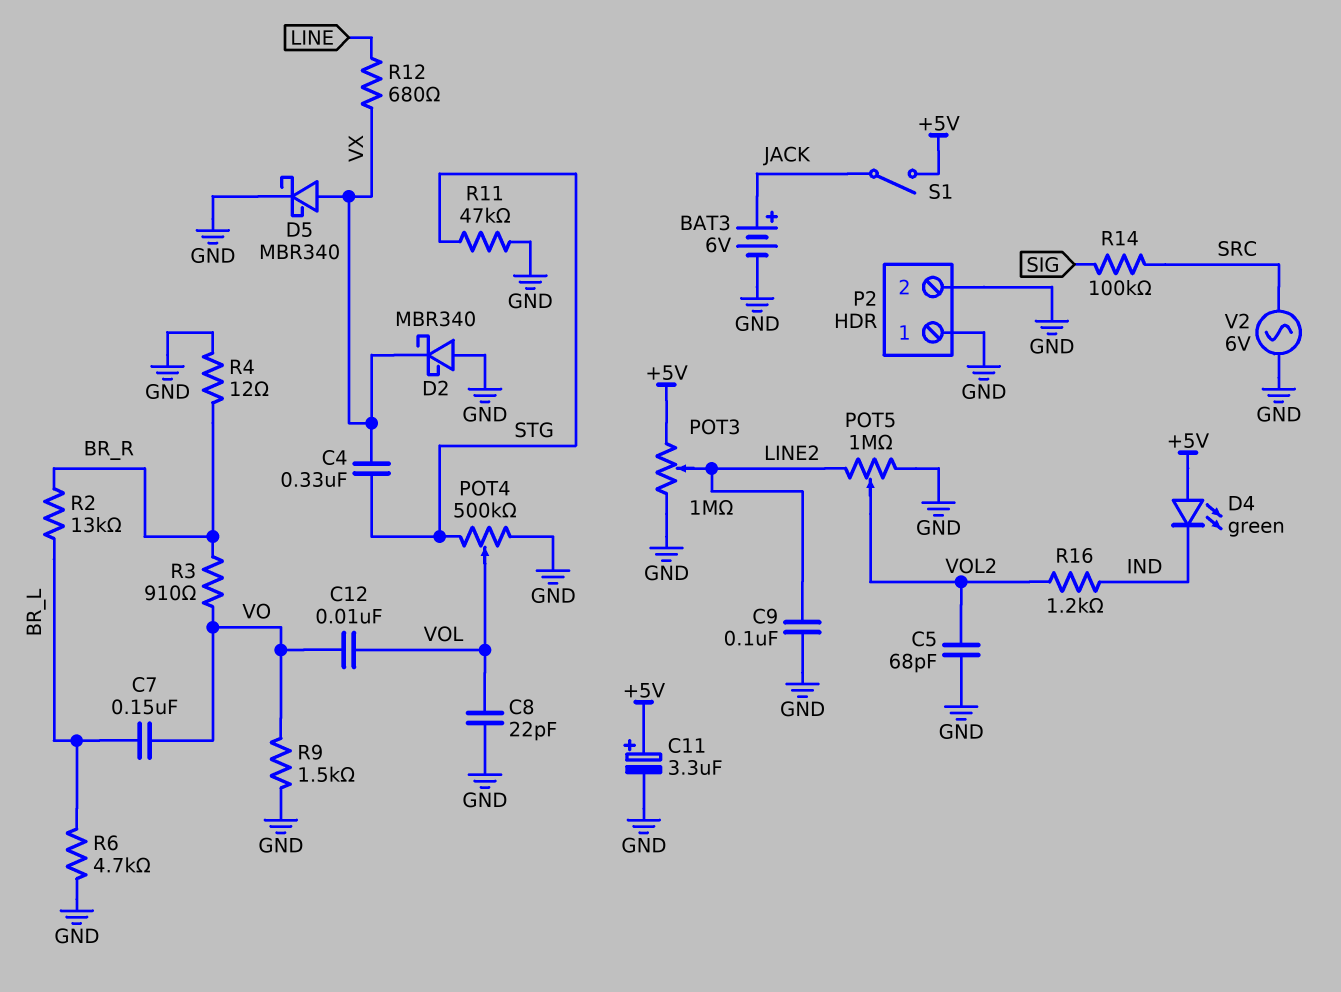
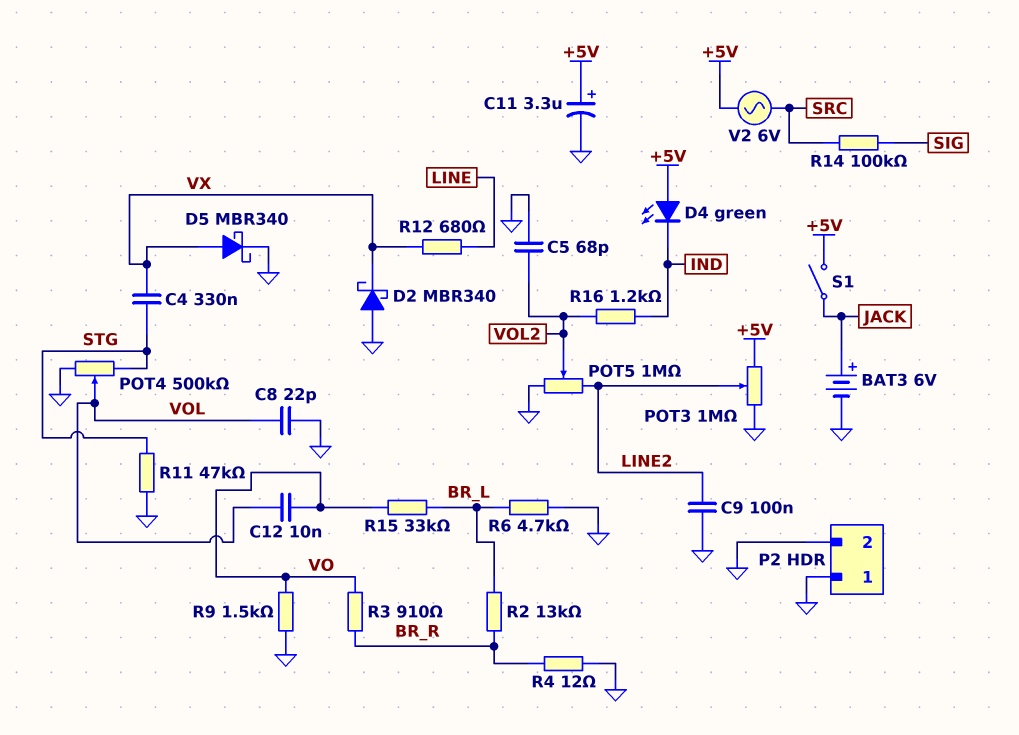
C7: 150nF (BR_L, VO) -> none
R15: none -> 33k (BR_L, VO)
V2: AC 6V (GND, SRC) -> AC 6V (+5V, SRC)

